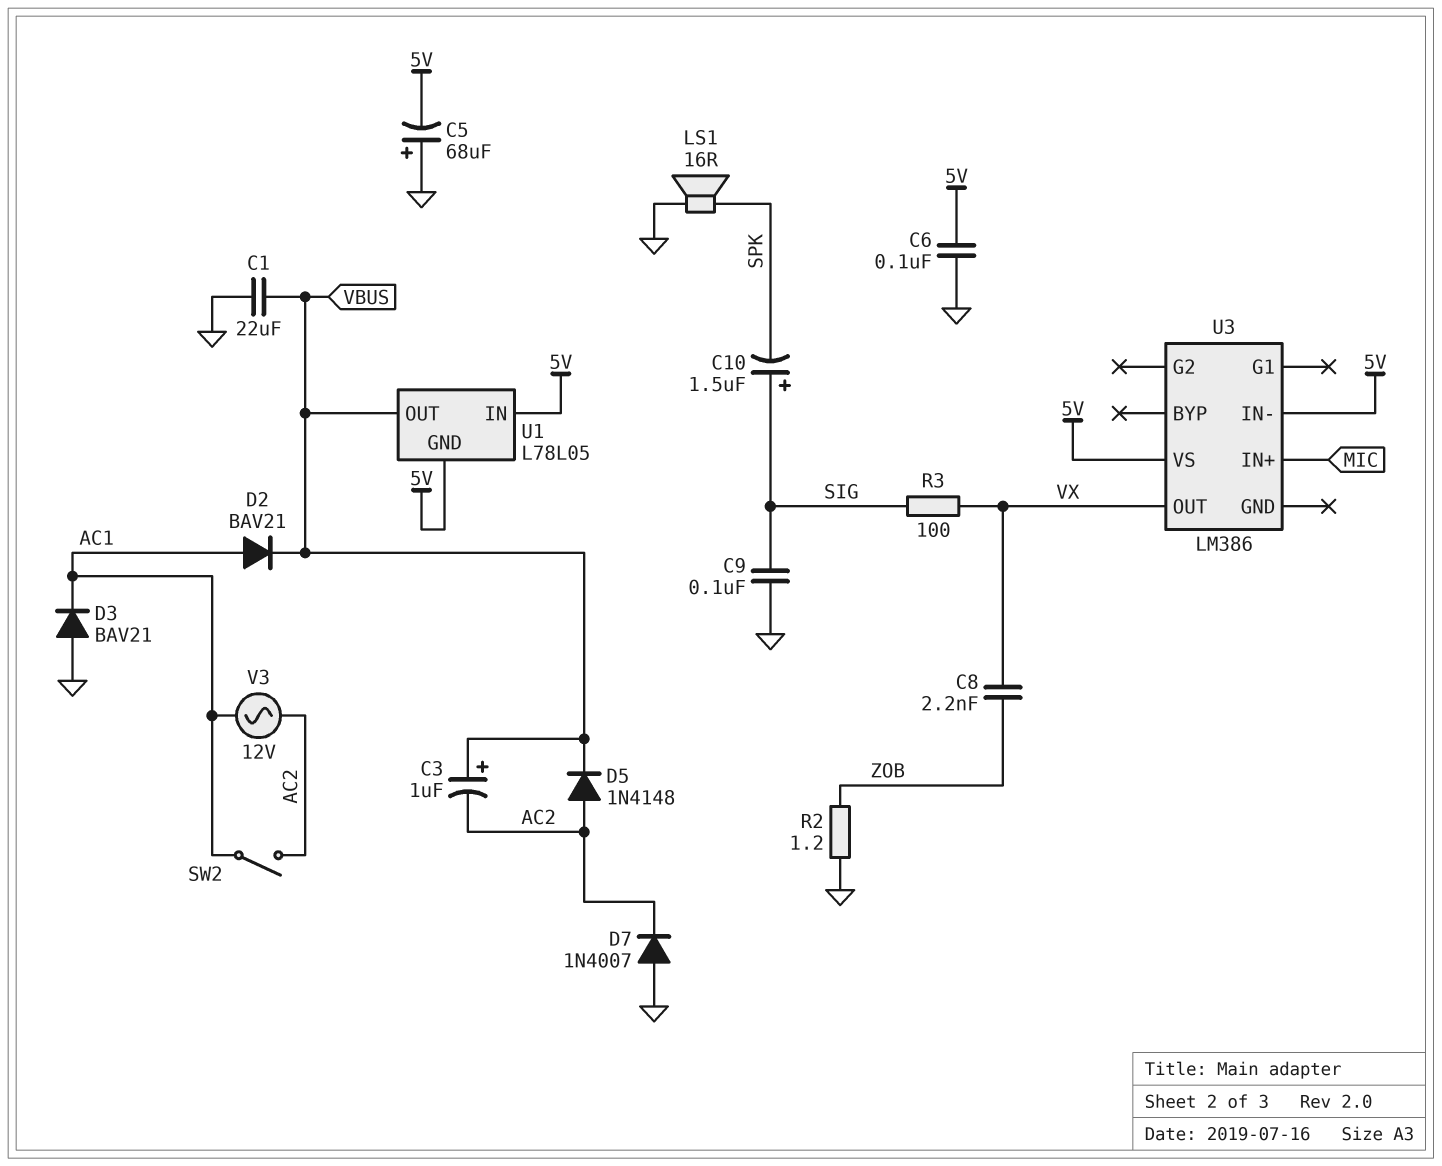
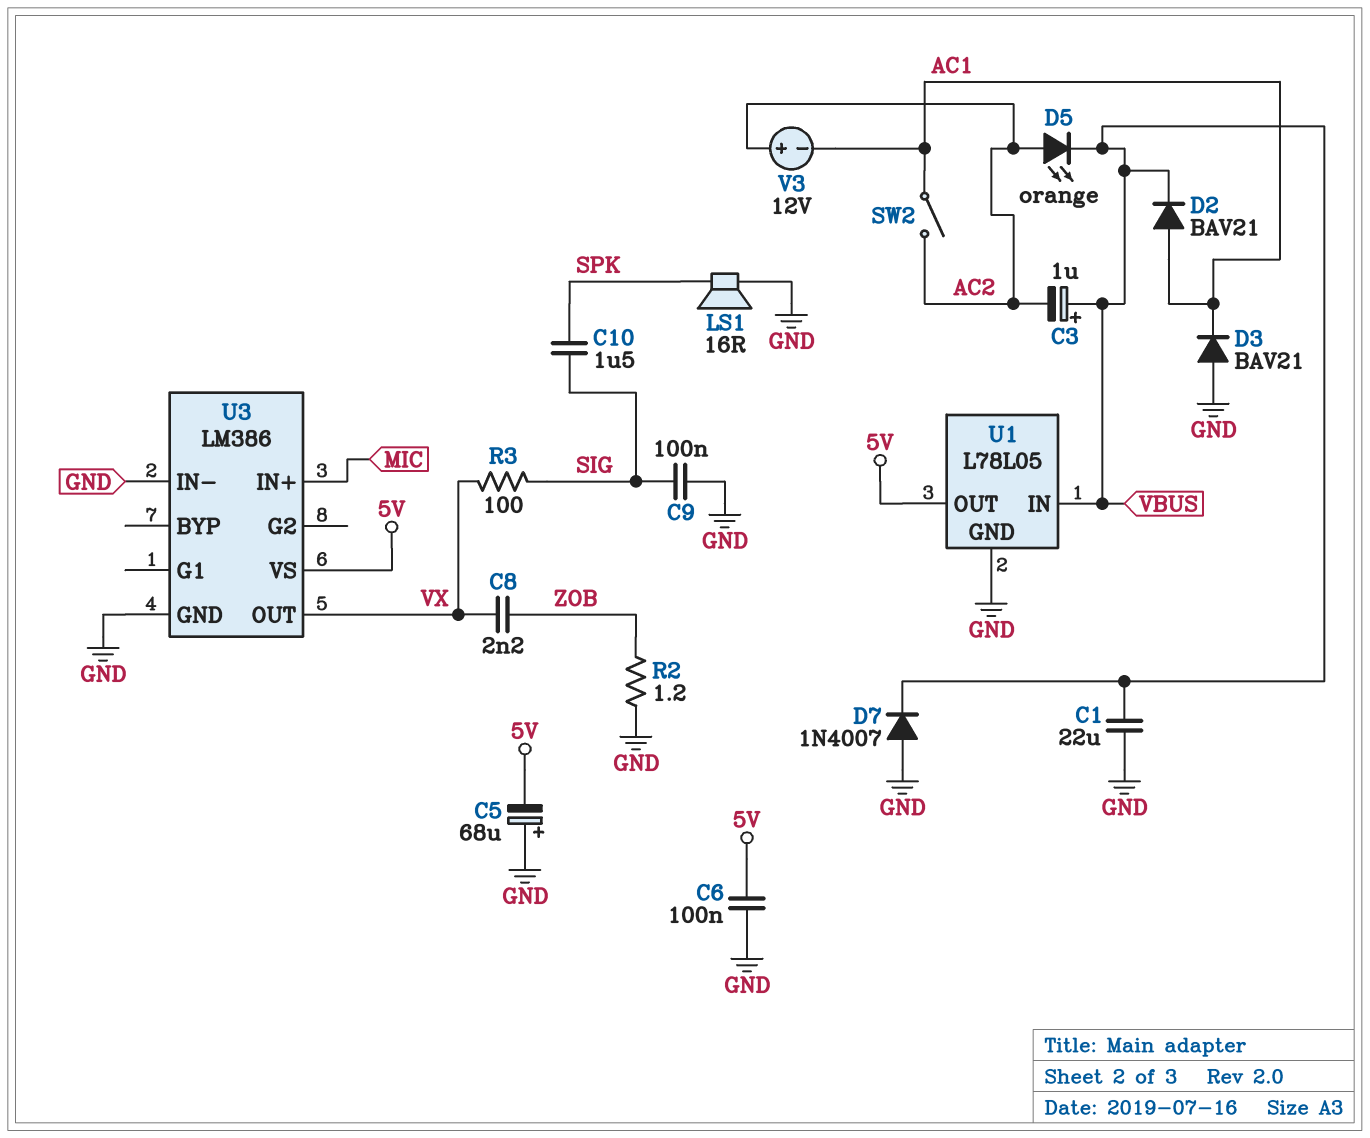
C10: 1.5uF (plus SIG, minus SPK) -> 1.5uF (SIG, SPK)
D5: diode 1N4148 (A AC2, K VBUS) -> LED orange (A AC2, K VBUS)
D7: diode 1N4007 (A GND, K AC2) -> diode 1N4007 (A GND, K VBUS)
U1 pin GND: 5V -> GND
U1 pin IN: 5V -> VBUS
U1 pin OUT: VBUS -> 5V
U3 pin GND: none -> GND
U3 pin IN-: 5V -> GND
V3: AC 12V (AC1, AC2) -> 12V (plus AC2, minus AC1)

